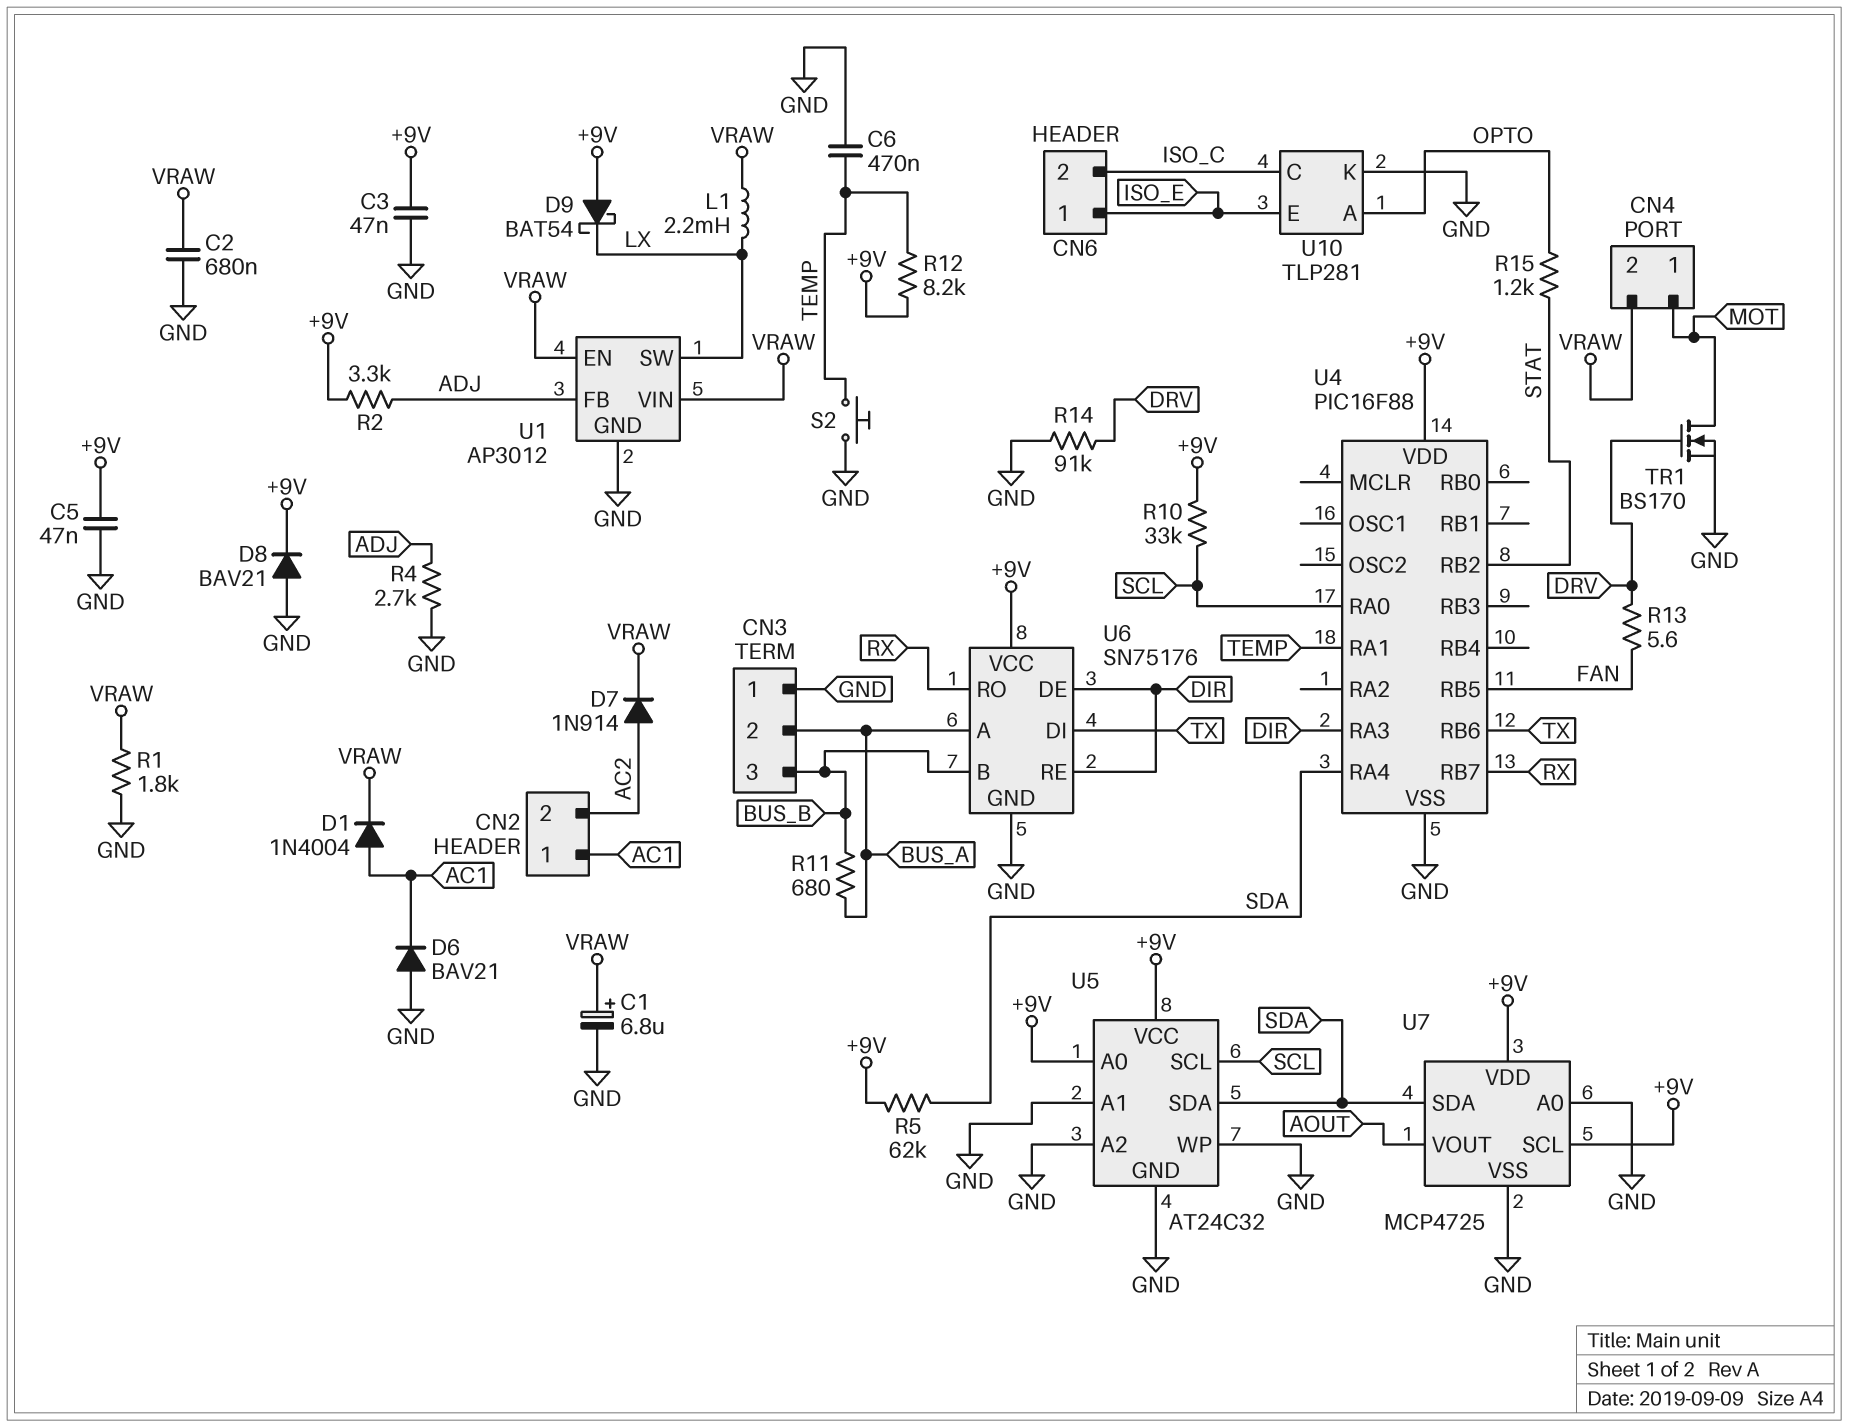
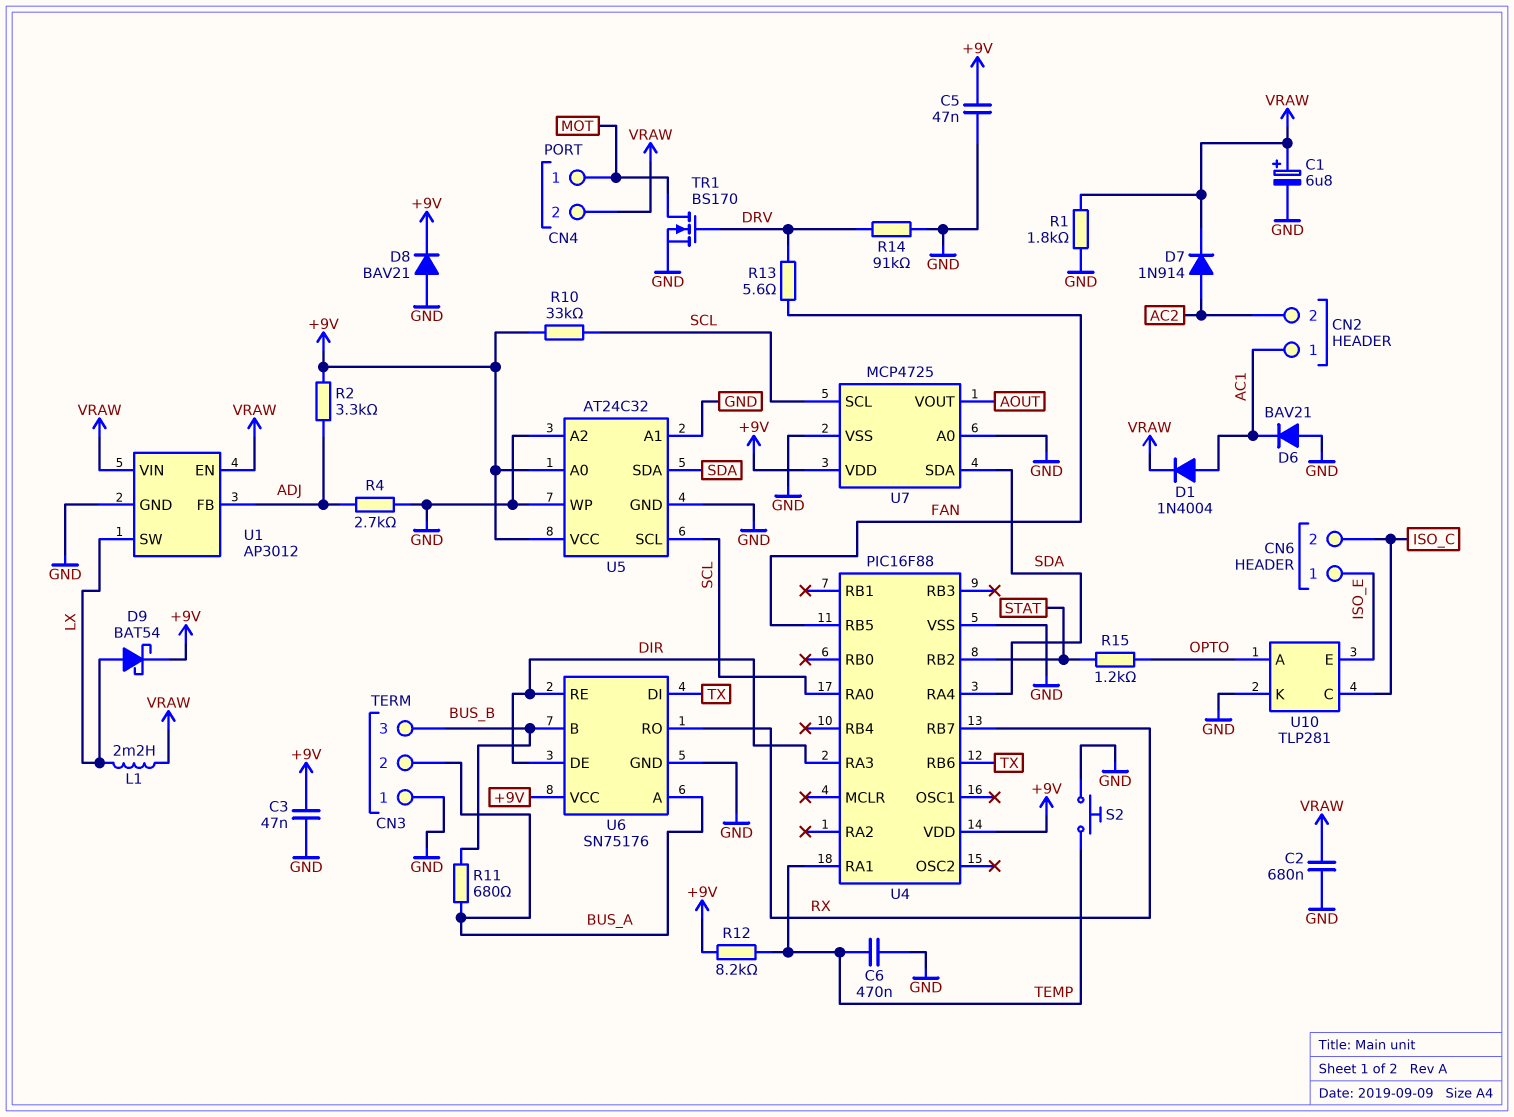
D9: schottky BAT54 (A +9V, K LX) -> schottky BAT54 (A LX, K +9V)
R5: 62k (+9V, SDA) -> none
U7 pin SCL: +9V -> SCL

